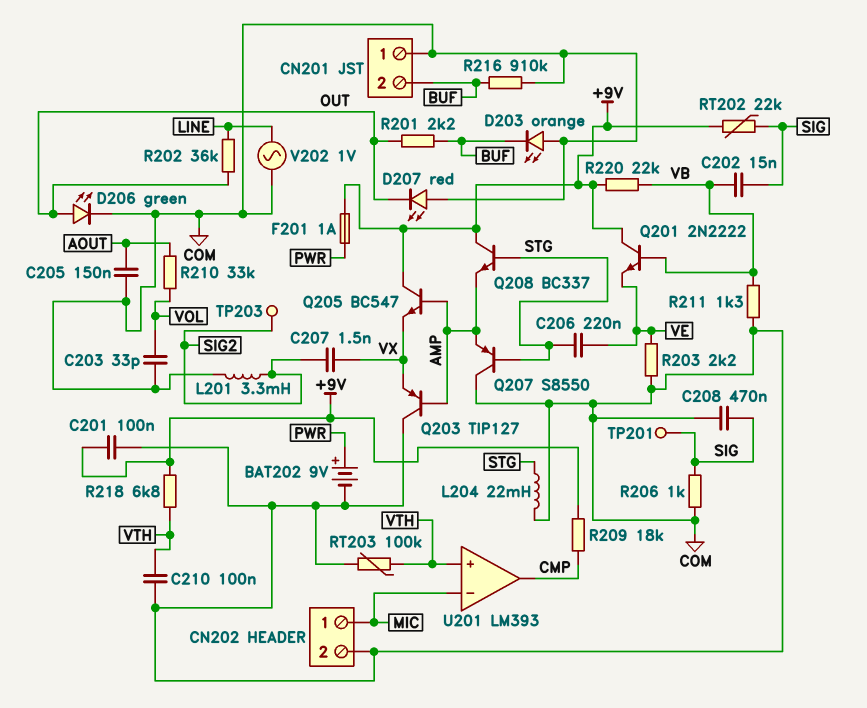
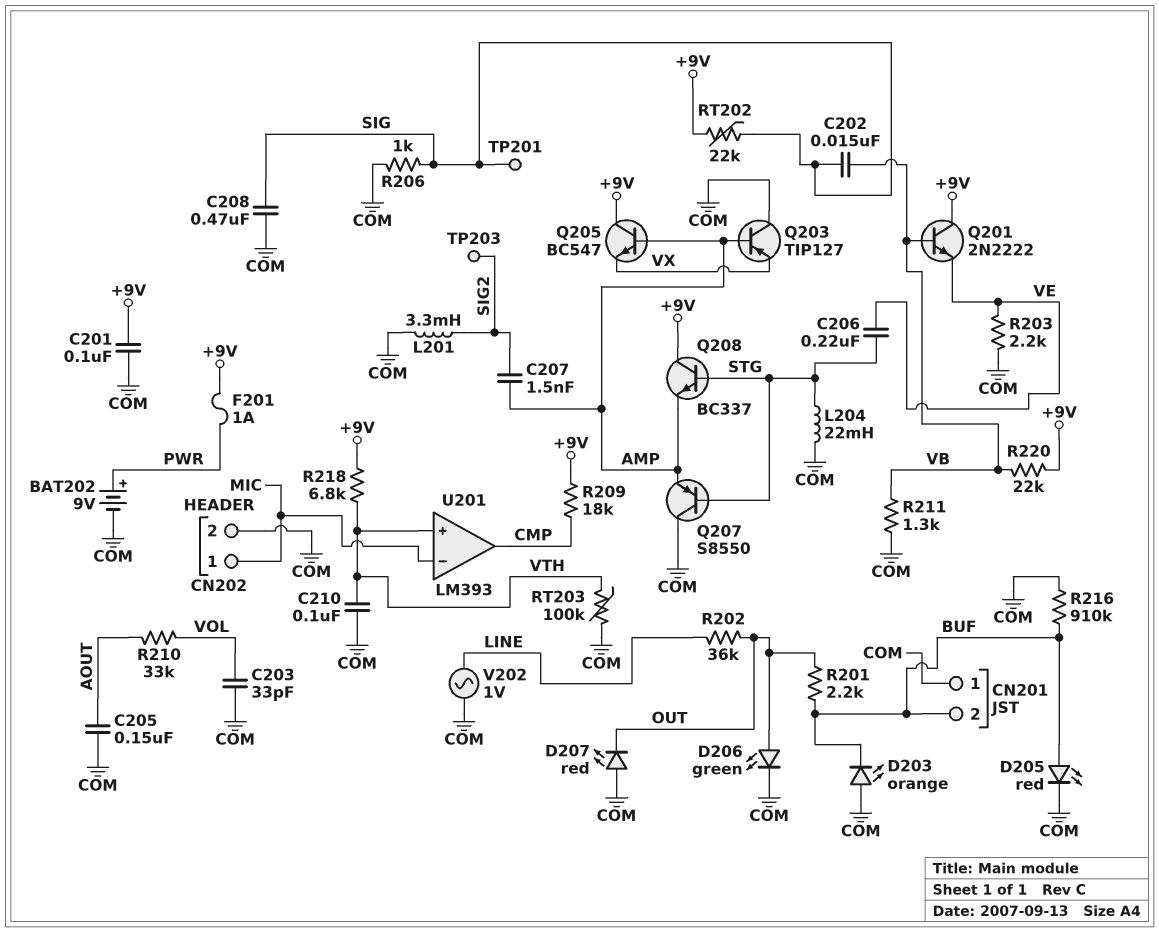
C207: 1.5nF (SIG2, VX) -> 1.5nF (AMP, SIG2)
D205: none -> LED red (A BUF, K COM)

